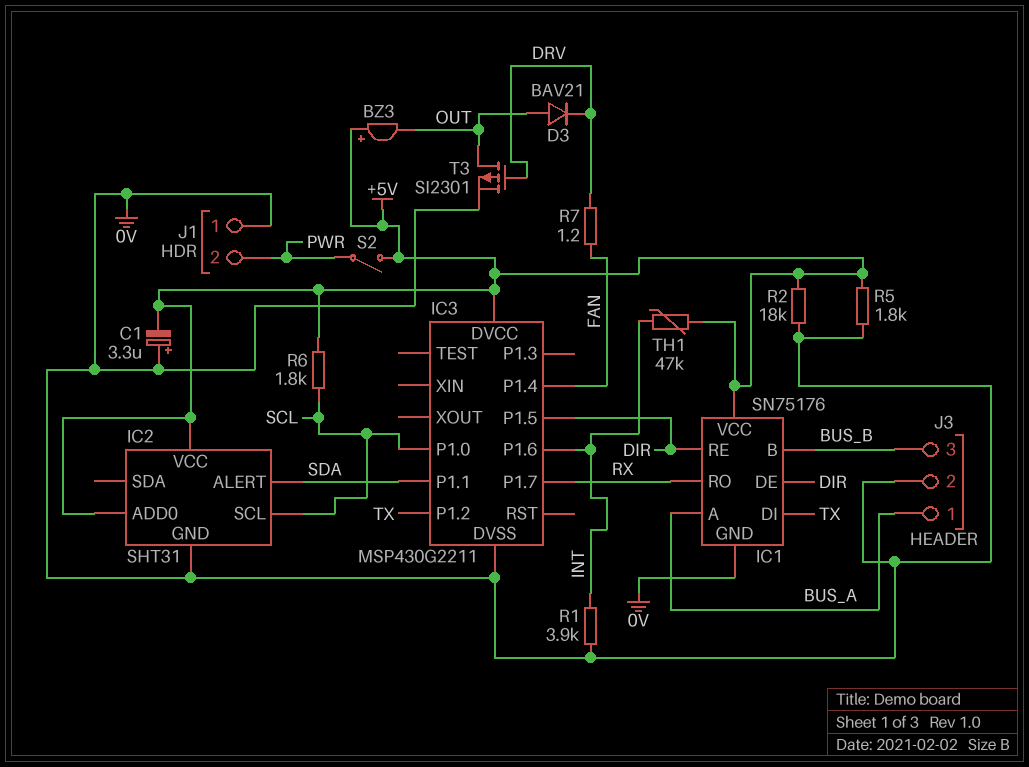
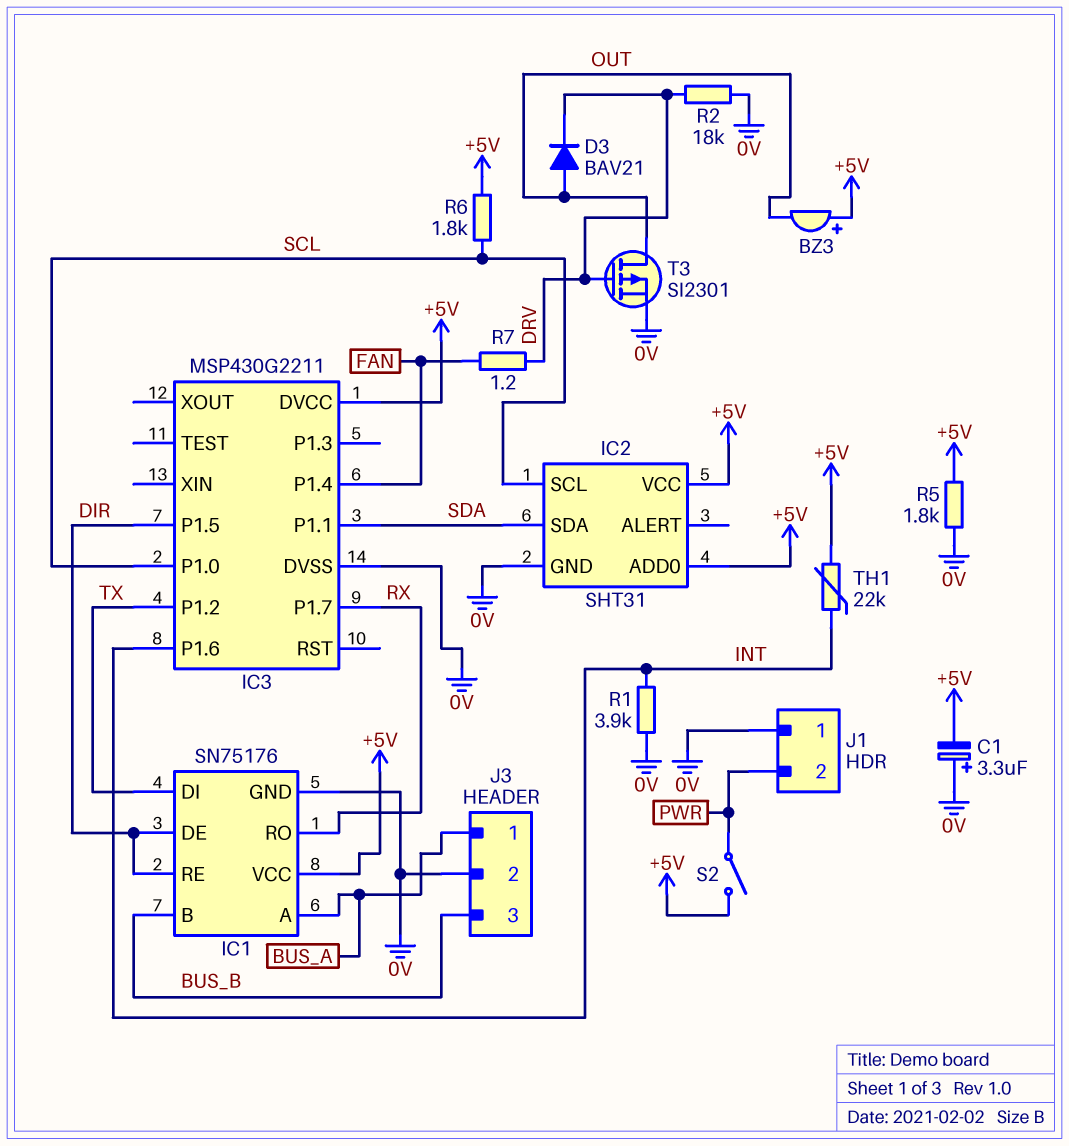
IC2 pin ALERT: SDA -> none
IC2 pin SDA: none -> SDA
R2: 18k (+5V, 0V) -> 18k (0V, DRV)
TH1: 47k (+5V, INT) -> 22k (+5V, INT)

